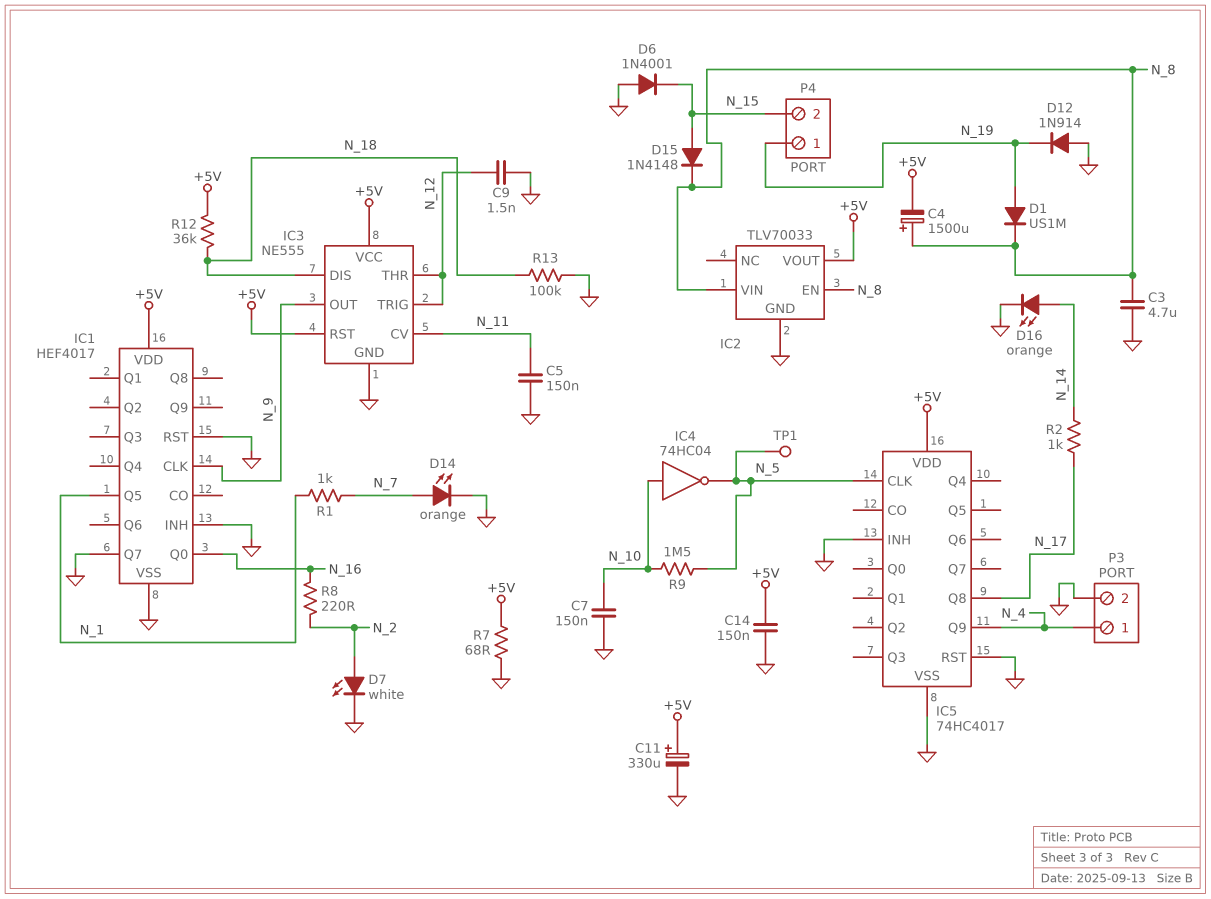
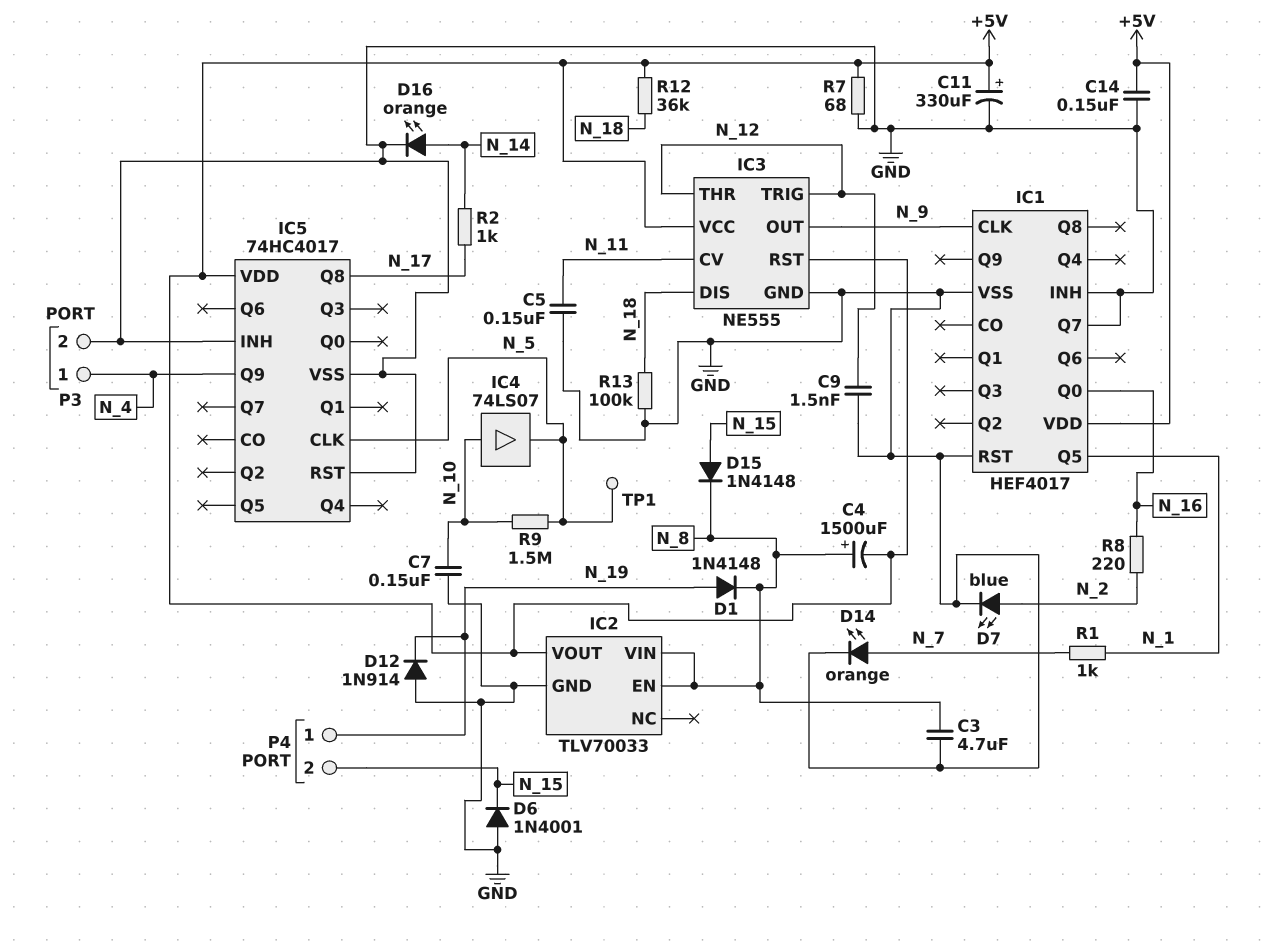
D1: diode US1M (A N_19, K N_8) -> diode 1N4148 (A N_19, K N_8)
D7: LED white (A N_2, K GND) -> LED blue (A N_2, K GND)
IC4: NOT 74HC04 (in N_10, out N_5) -> buffer 74LS07 (in N_10, out N_5)

